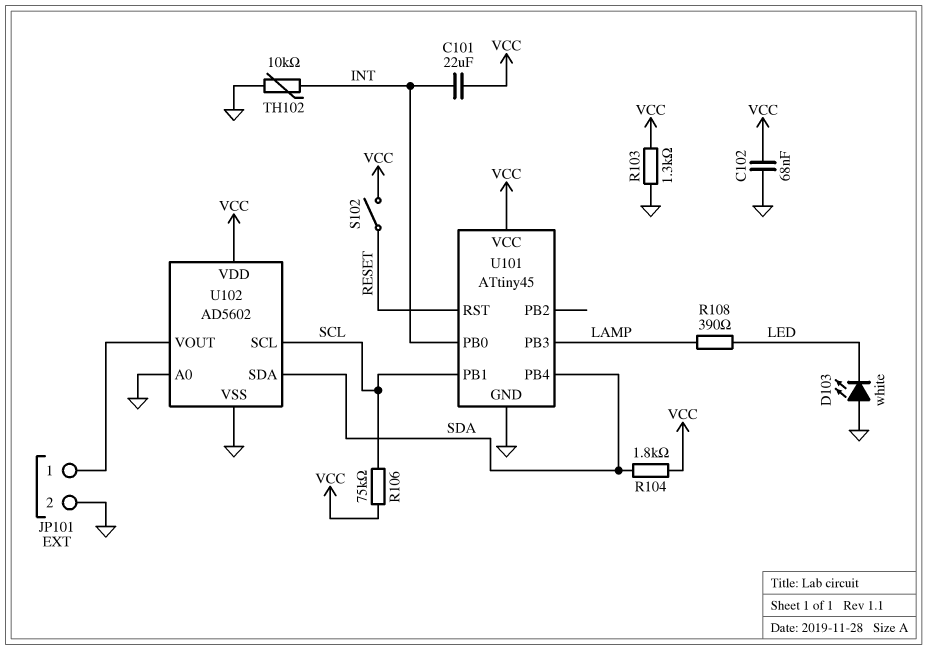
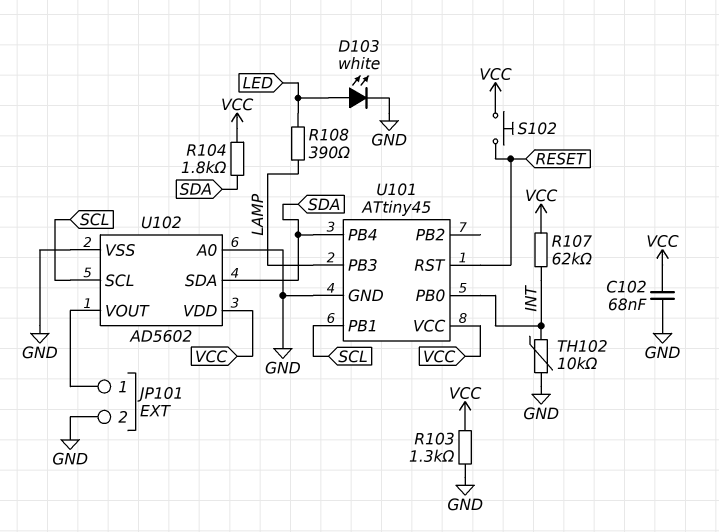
C101: 22uF (INT, VCC) -> none
D103: LED white (A GND, K LED) -> LED white (A LED, K GND)
R106: 75k (SCL, VCC) -> none
R107: none -> 62k (INT, VCC)
S102: switch (RESET, VCC) -> button (RESET, VCC)

